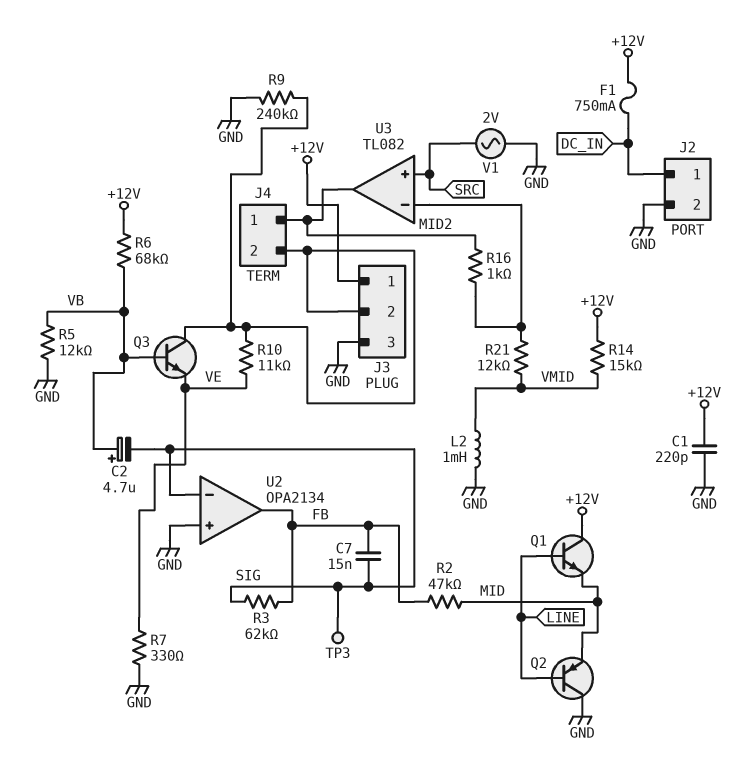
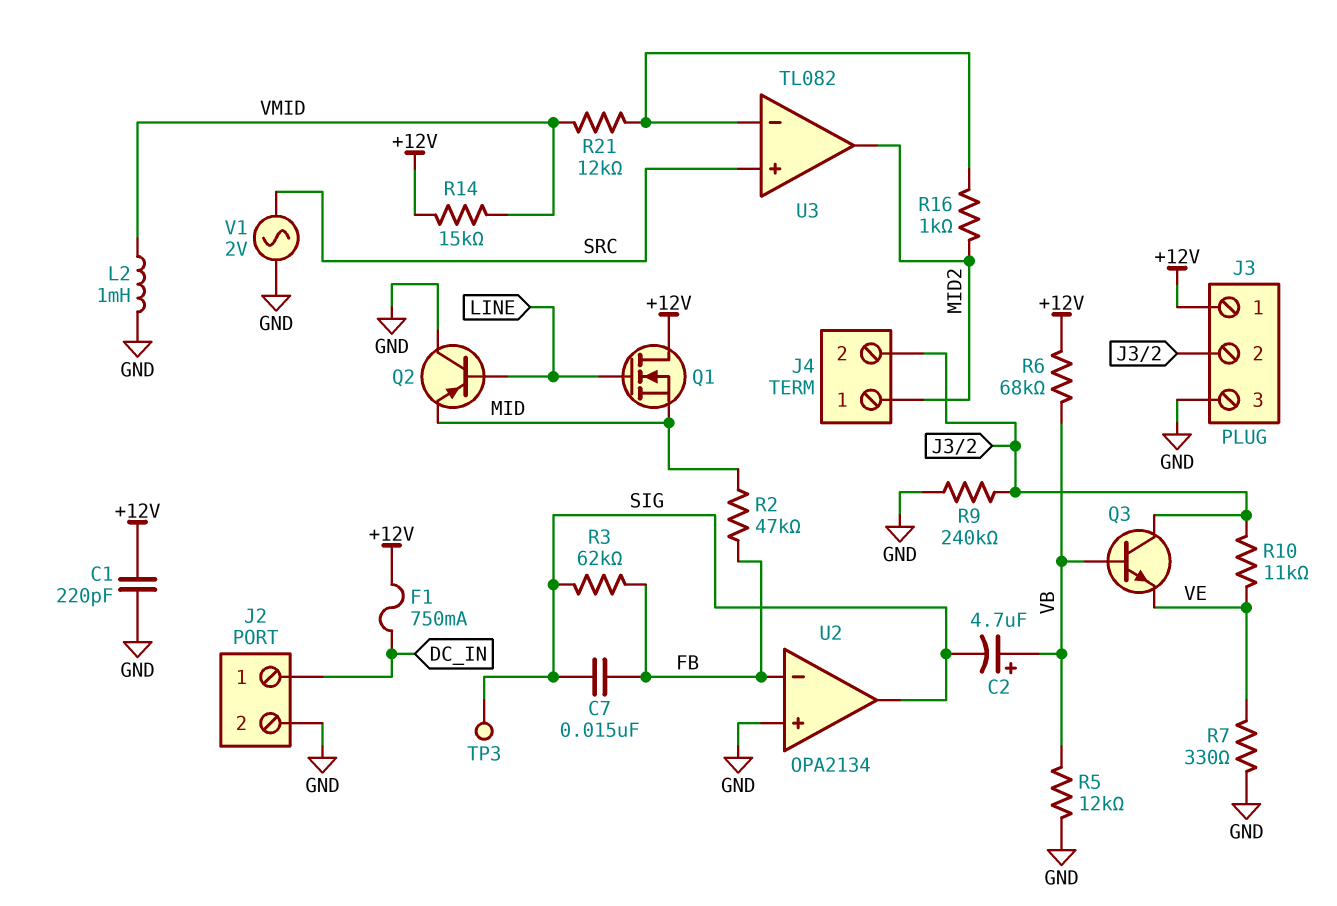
Q1: NPN (B LINE, C +12V, E MID) -> NMOS (G LINE, D +12V, S MID)
U2 pin in-: SIG -> FB
U2 pin out: FB -> SIG

